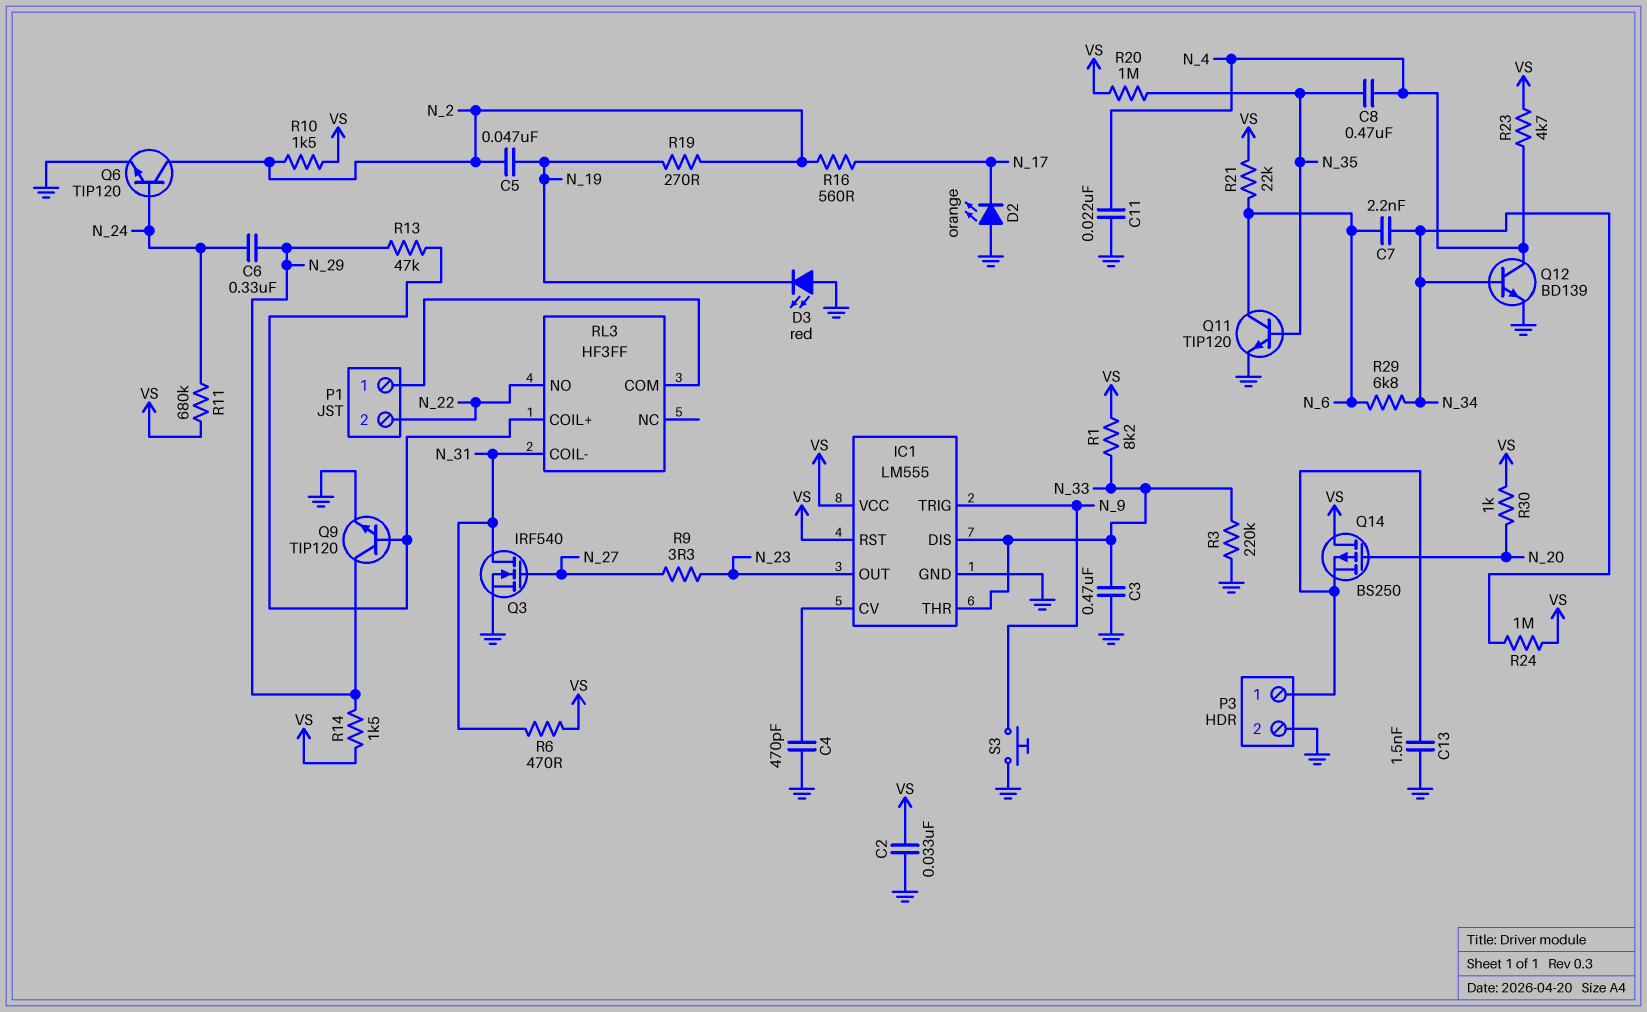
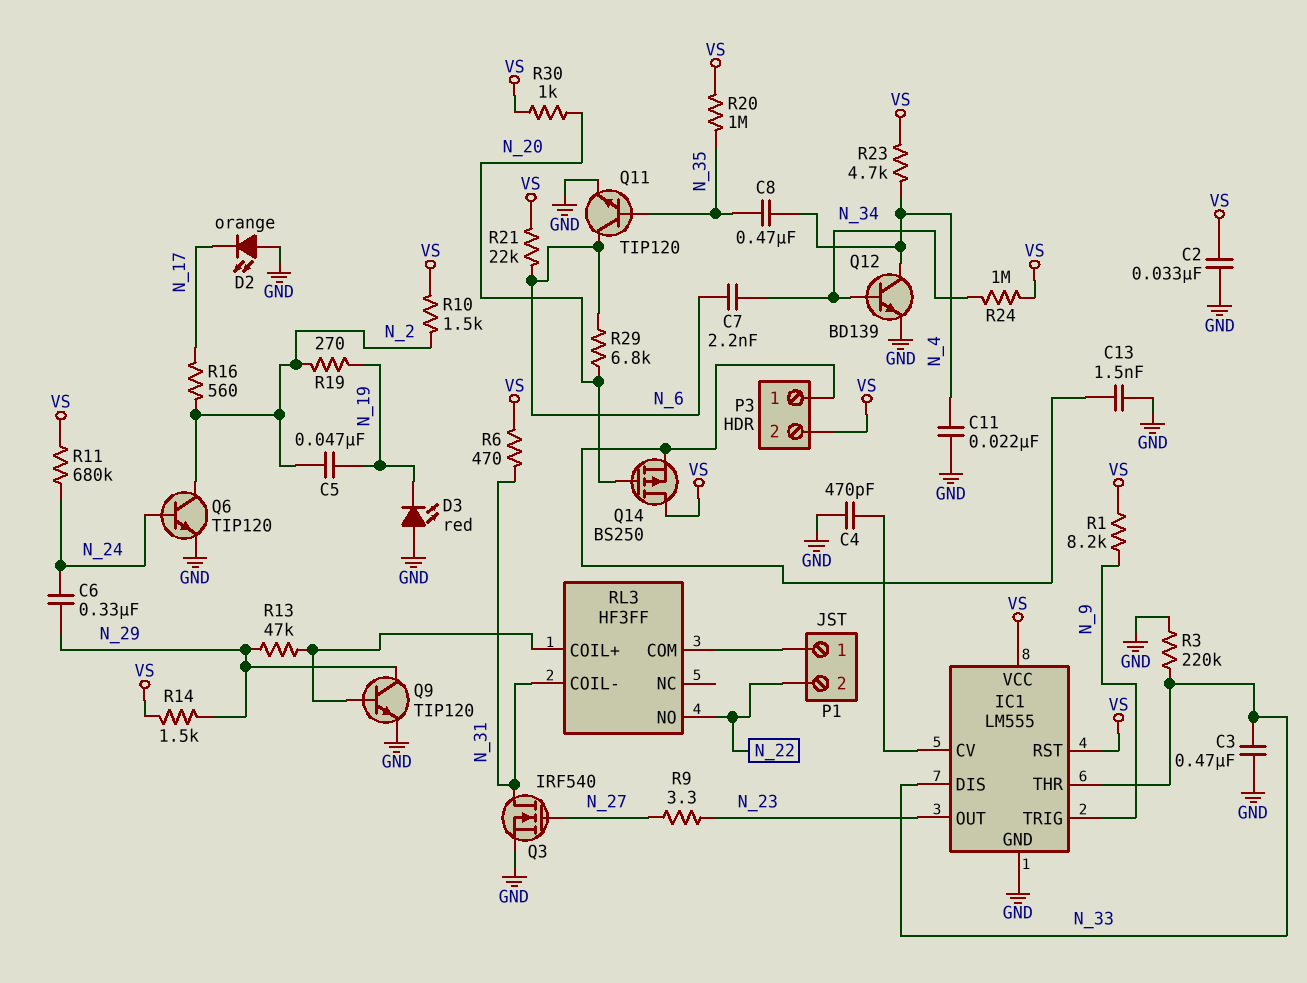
P3 pin 2: GND -> VS
R1: 8.2k (N_33, VS) -> 8.2k (N_9, VS)
R29: 6.8k (N_6, N_34) -> 6.8k (N_6, N_20)
S3: button (GND, N_9) -> none

